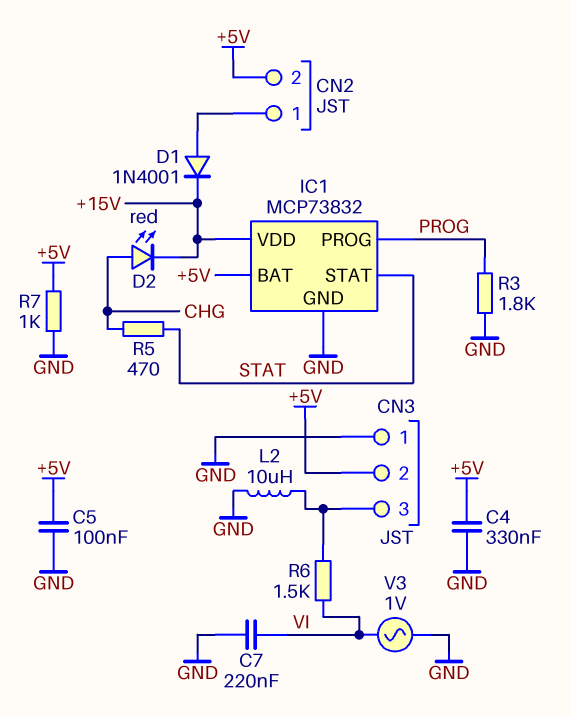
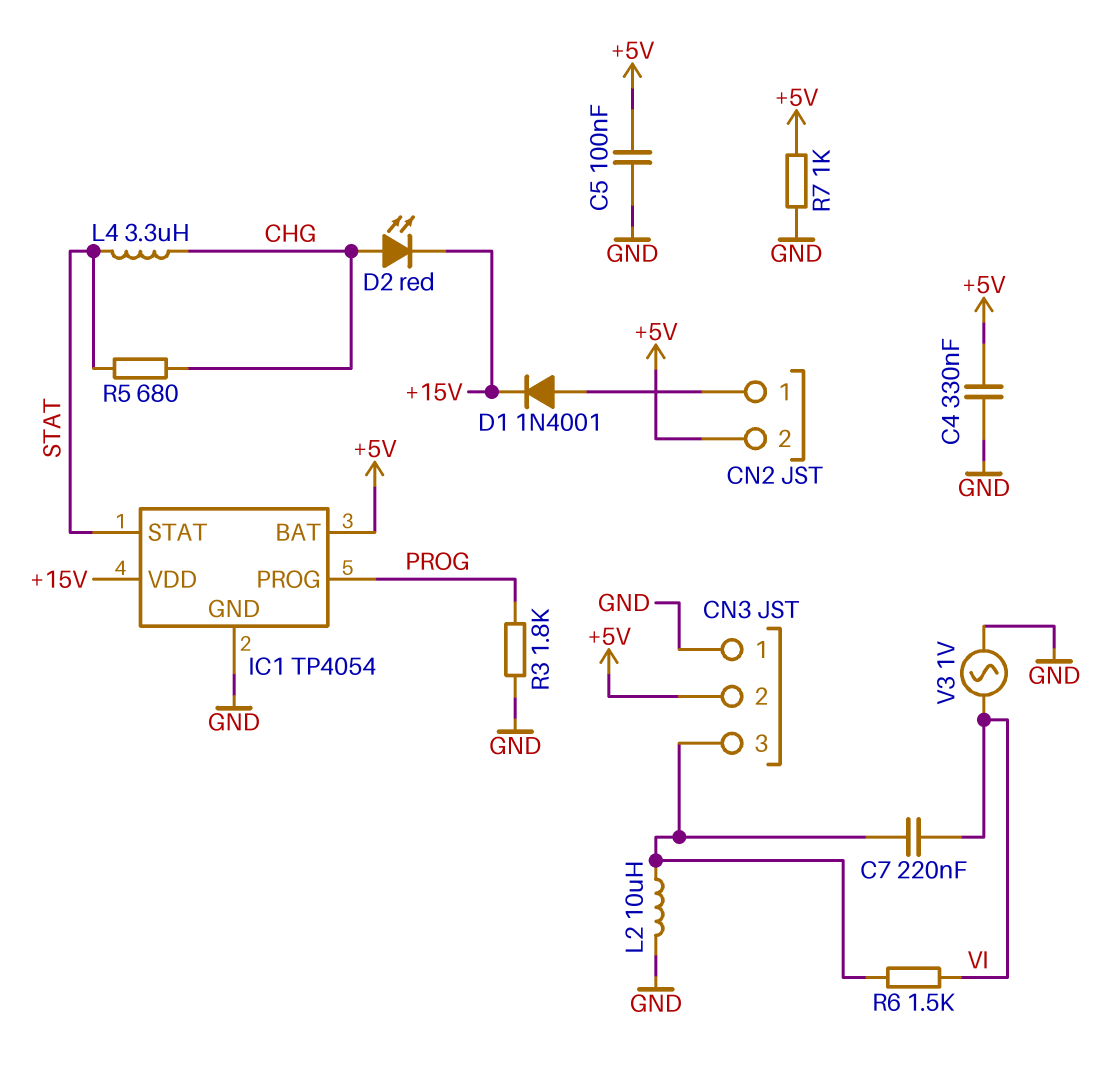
C7: 220nF (GND, VI) -> 220nF (CN3/3, VI)
IC1: MCP73832 -> TP4054
L4: none -> 3.3uH (CHG, STAT)
R5: 470 (CHG, STAT) -> 680 (CHG, STAT)

